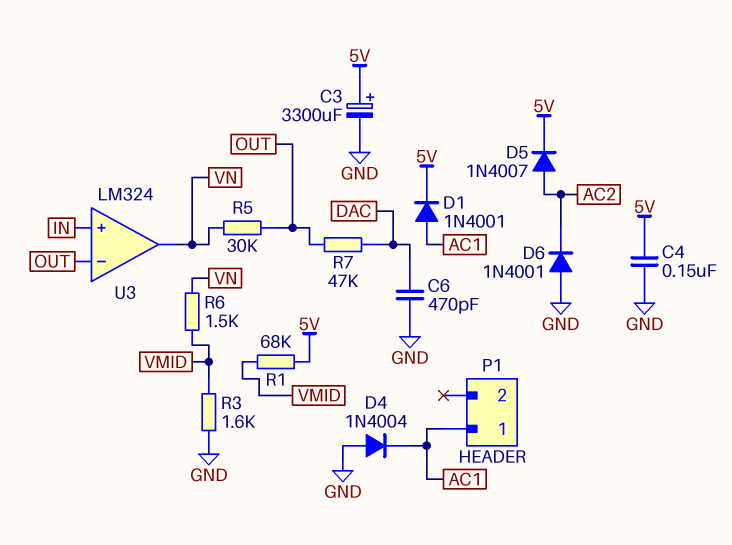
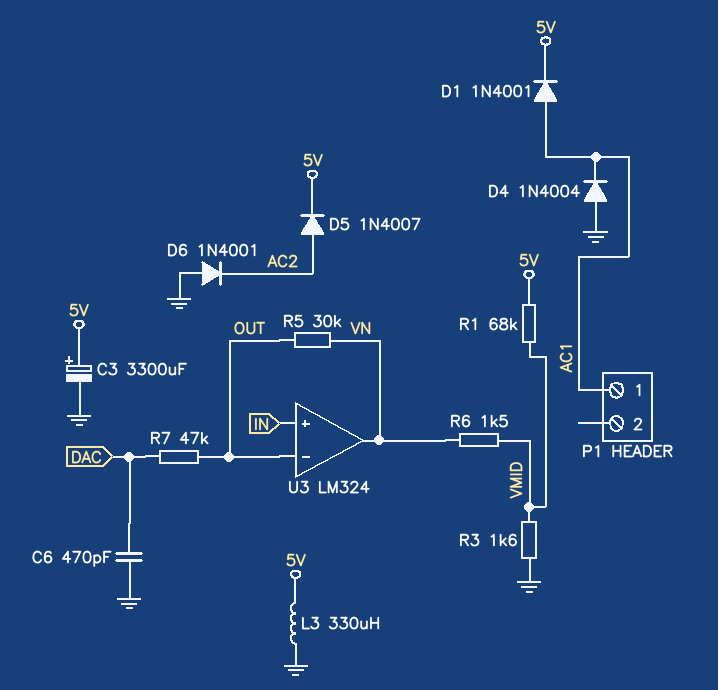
C4: 150nF (5V, GND) -> none
L3: none -> 330uH (5V, GND)

